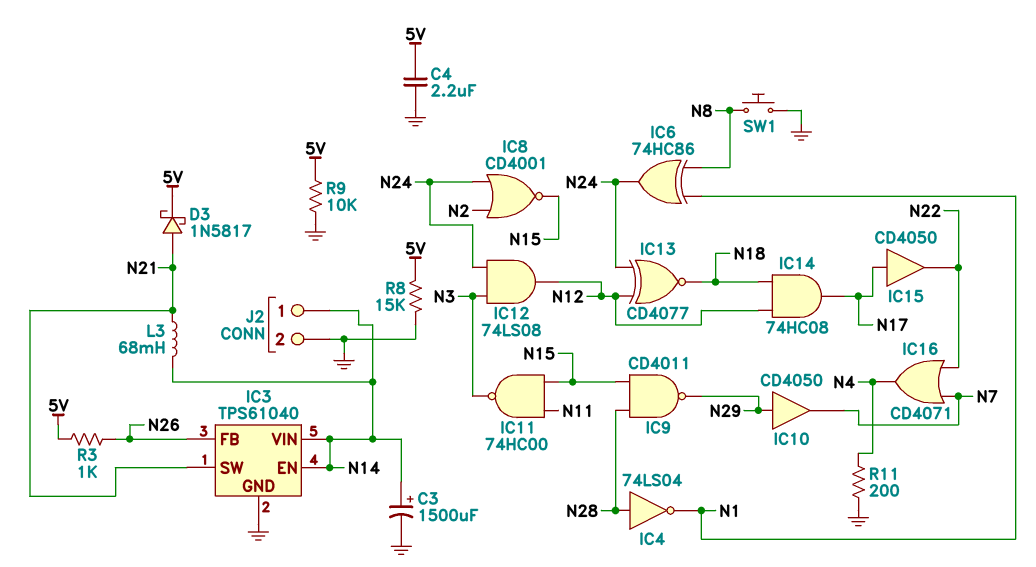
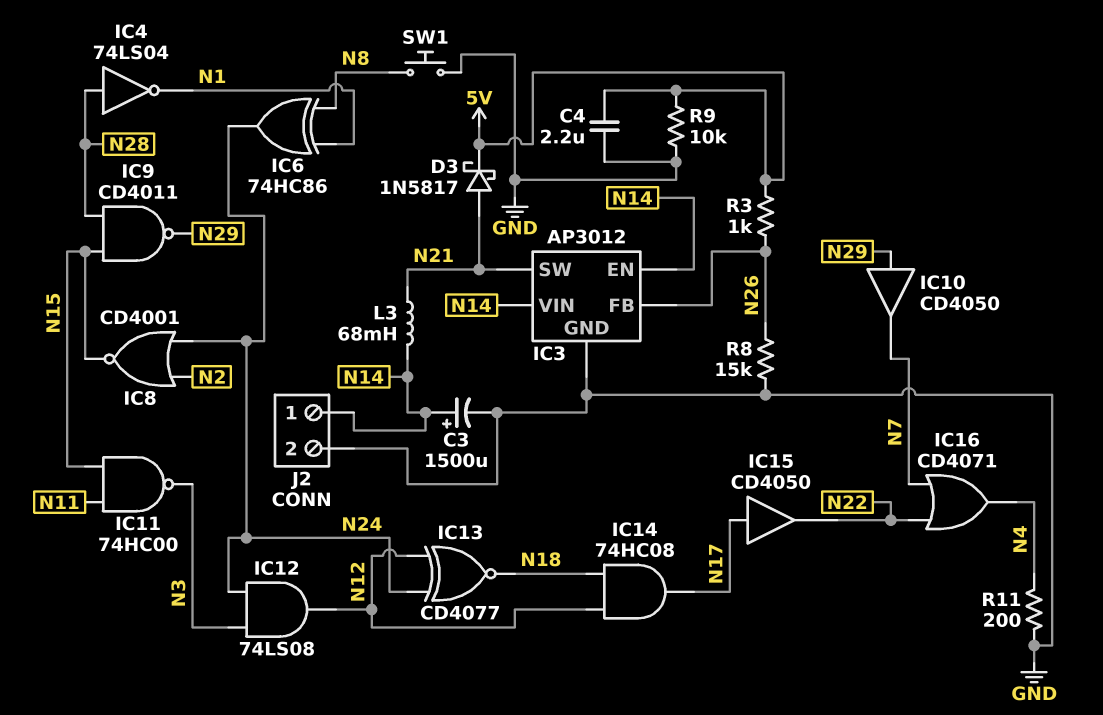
IC3: TPS61040 -> AP3012
R8: 15k (5V, GND) -> 15k (GND, N26)

